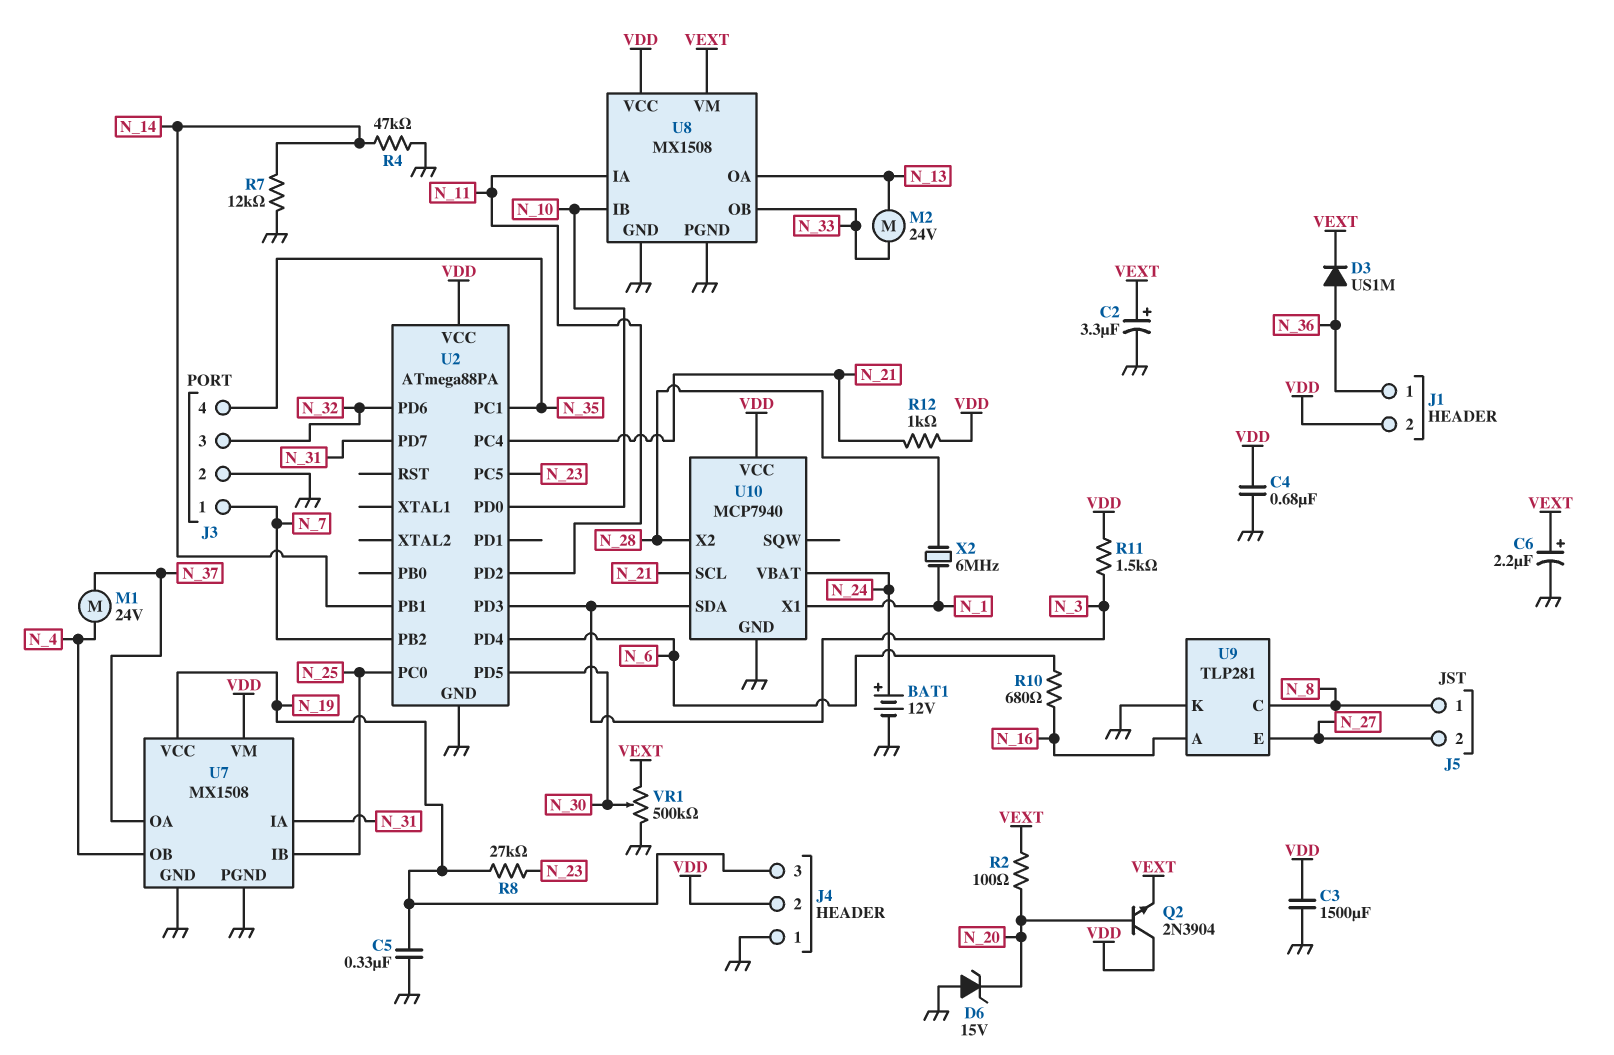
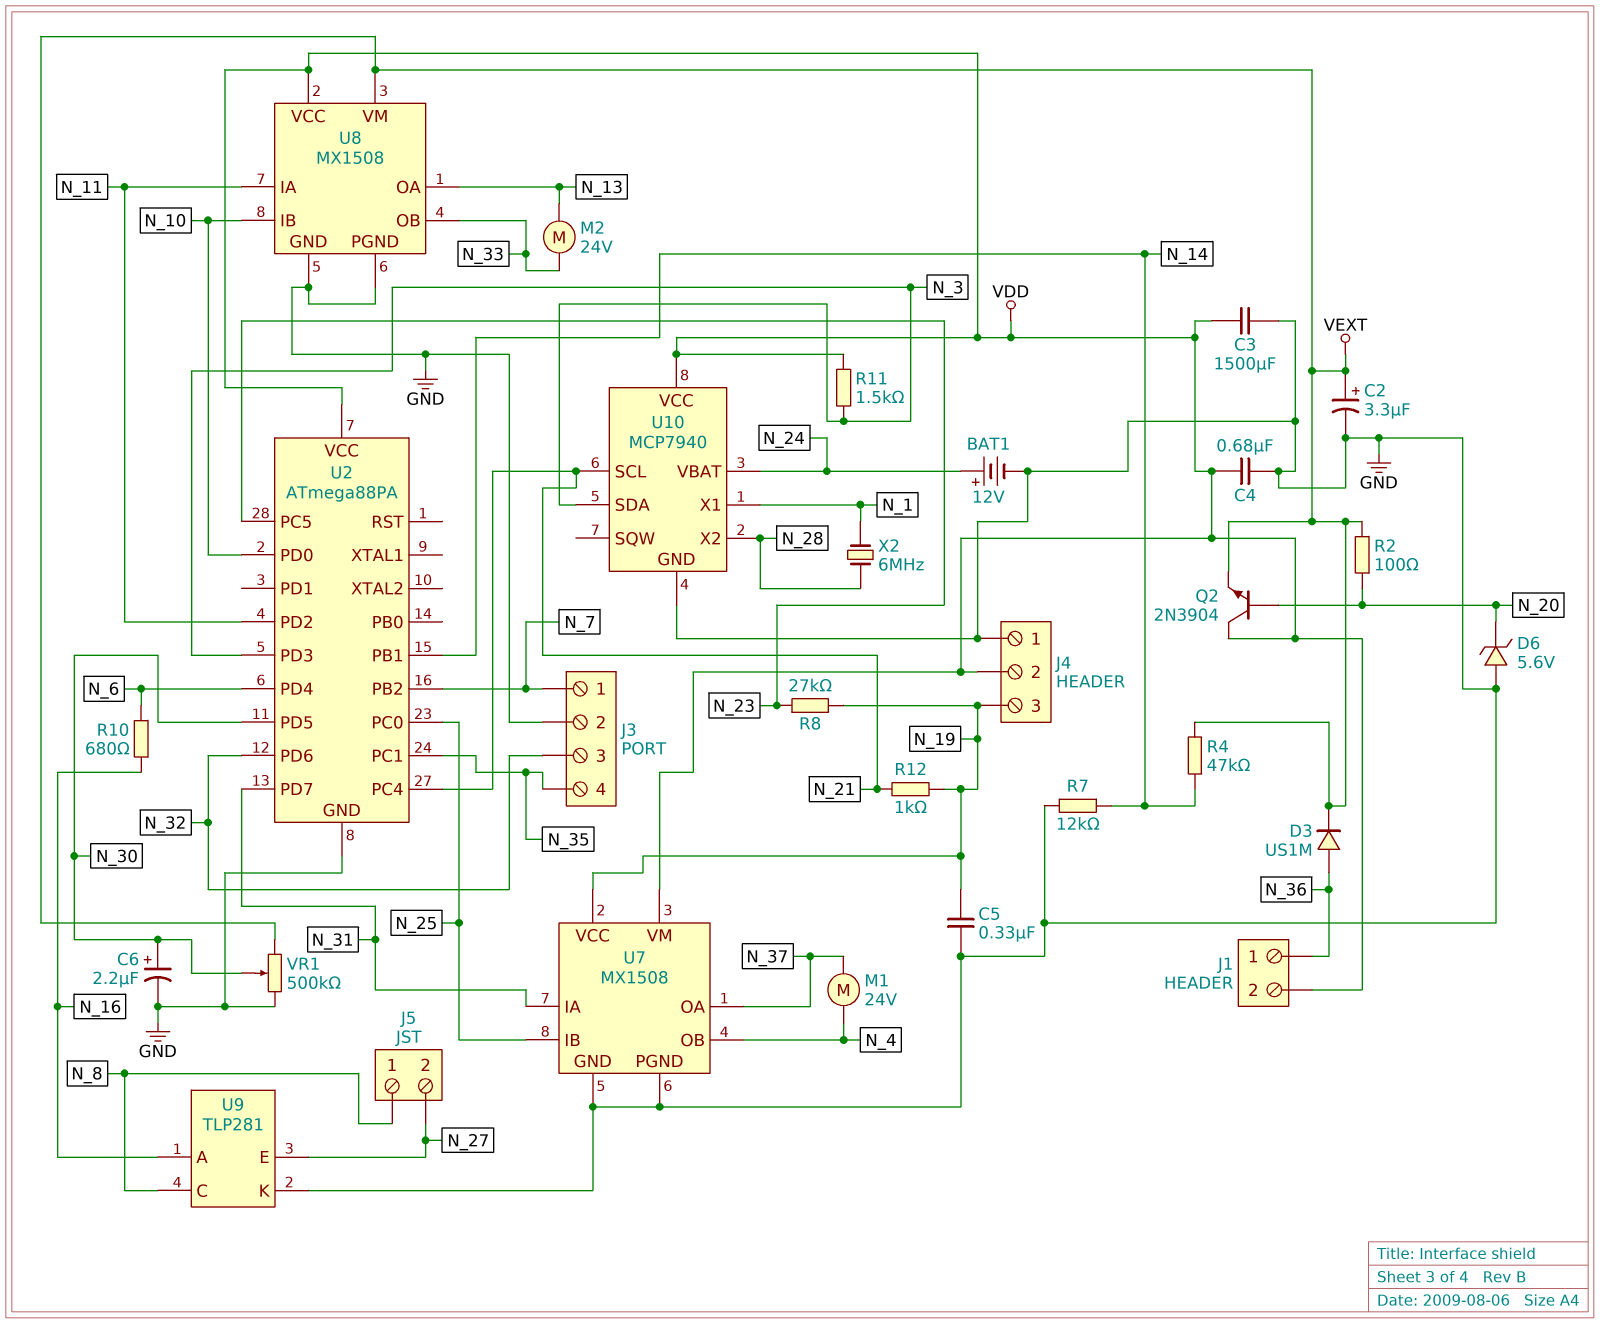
C6: 2.2uF (plus VEXT, minus GND) -> 2.2uF (plus N_30, minus GND)
D6: zener 15V (A GND, K N_20) -> zener 5.6V (A GND, K N_20)
R4: 47k (GND, N_14) -> 47k (N_14, VEXT)
R12: 1k (N_21, VDD) -> 1k (N_19, N_21)

